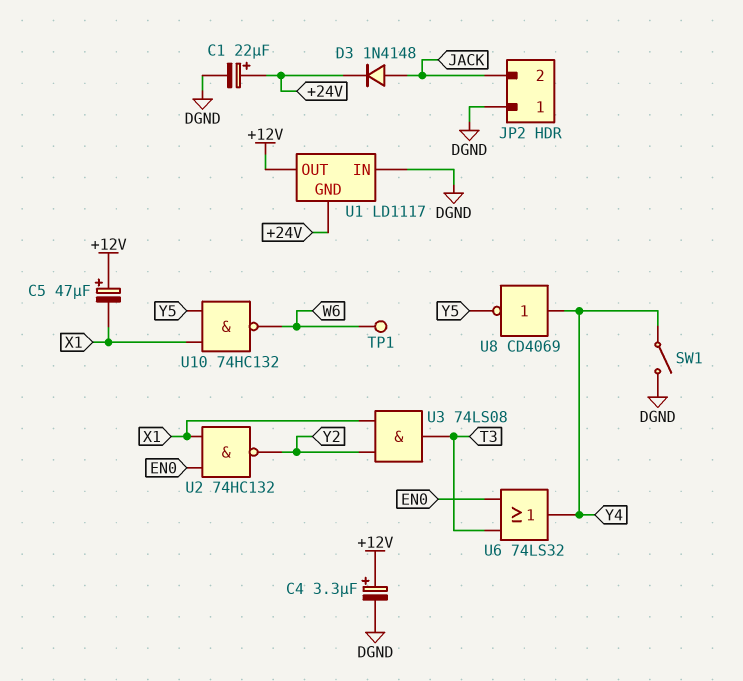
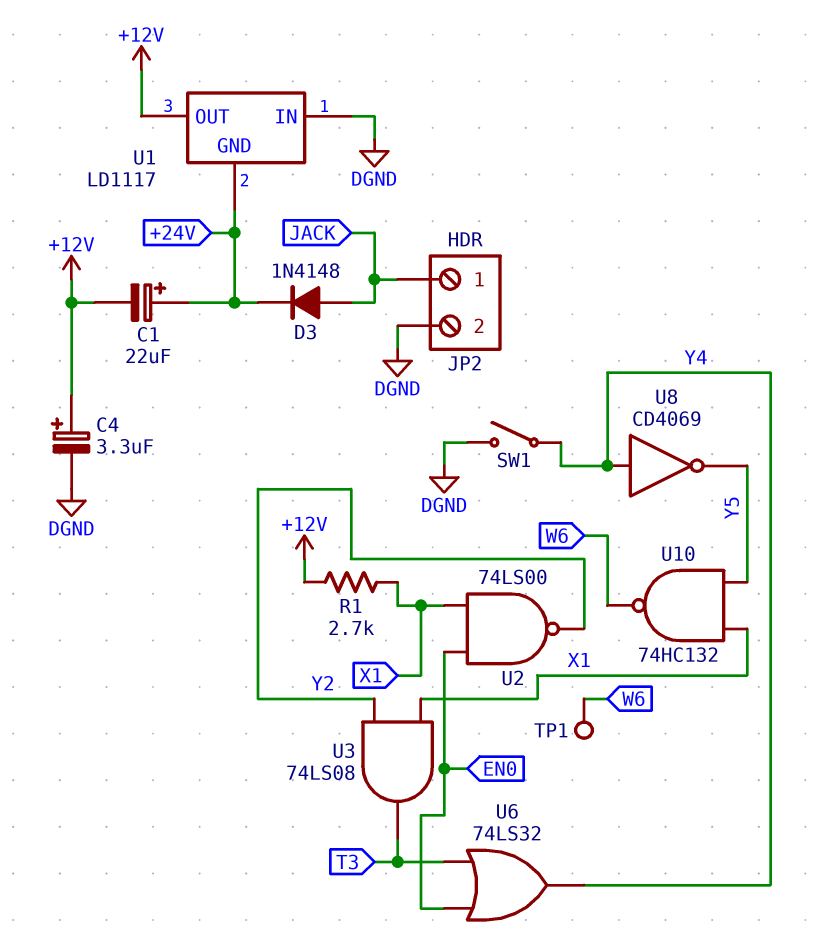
C1: 22uF (plus +24V, minus DGND) -> 22uF (plus +24V, minus +12V)
C5: 47uF (plus +12V, minus X1) -> none
JP2 pin 1: DGND -> JACK
JP2 pin 2: JACK -> DGND
R1: none -> 2.7k (+12V, X1)
U2: NAND 74HC132 (in EN0, in X1, out Y2) -> NAND 74LS00 (in EN0, in X1, out Y2)

